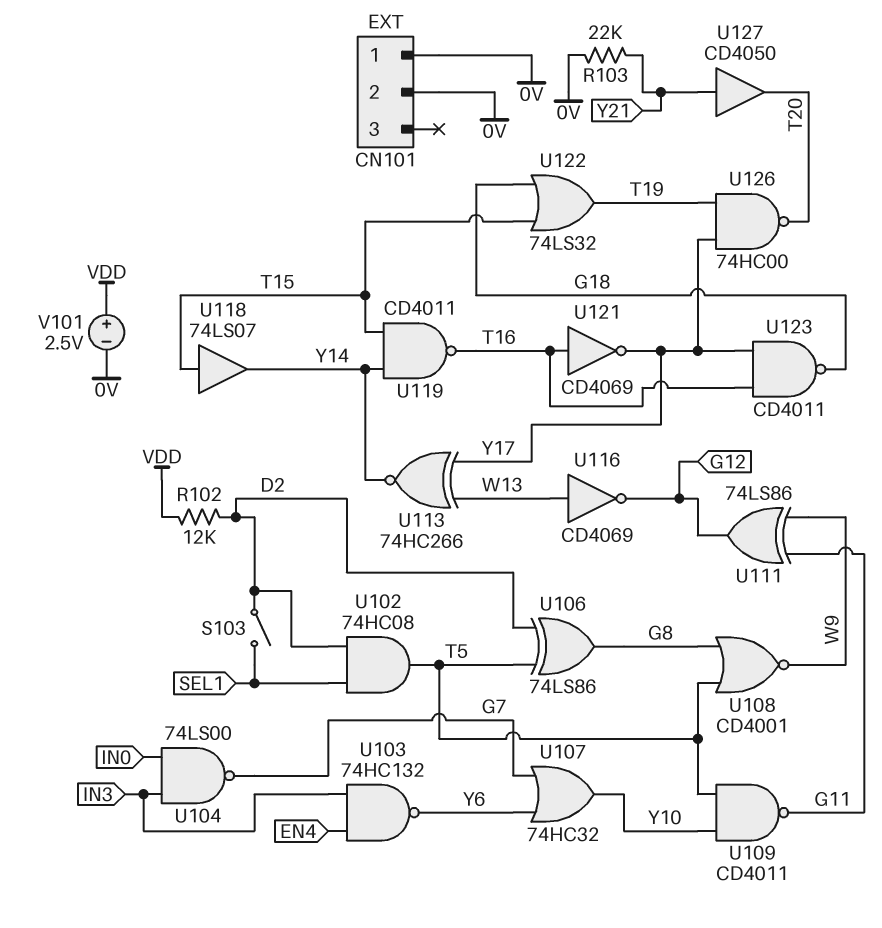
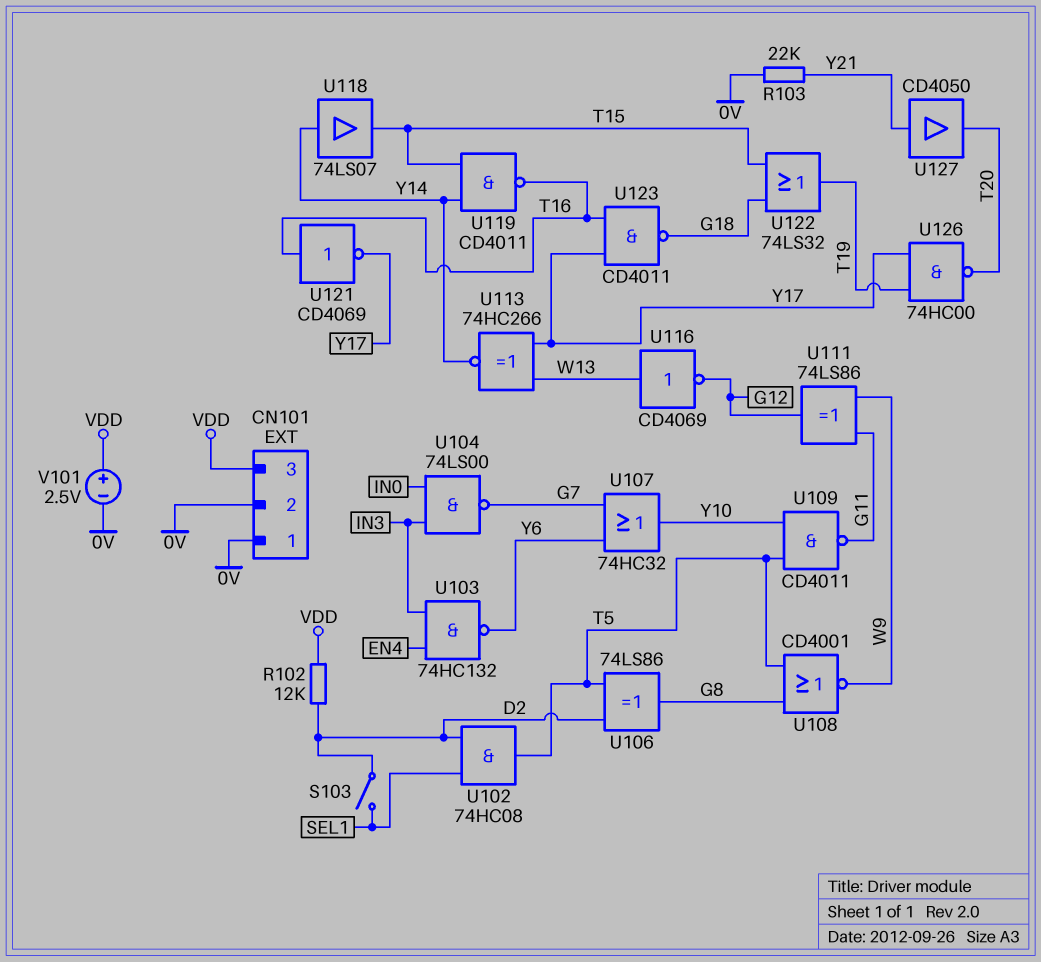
CN101 pin 3: none -> VDD
U118: buffer 74LS07 (in T15, out Y14) -> buffer 74LS07 (in Y14, out T15)

